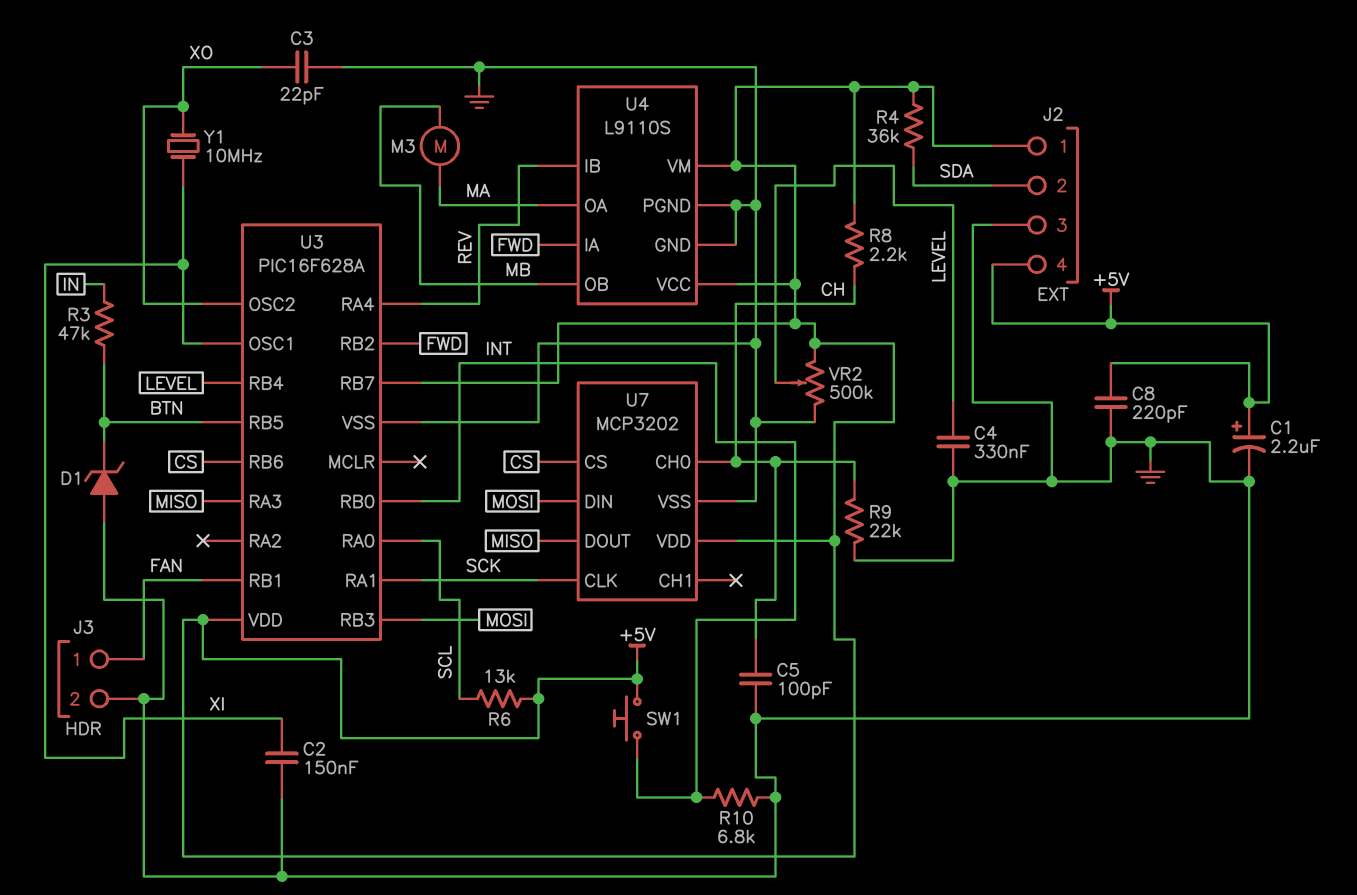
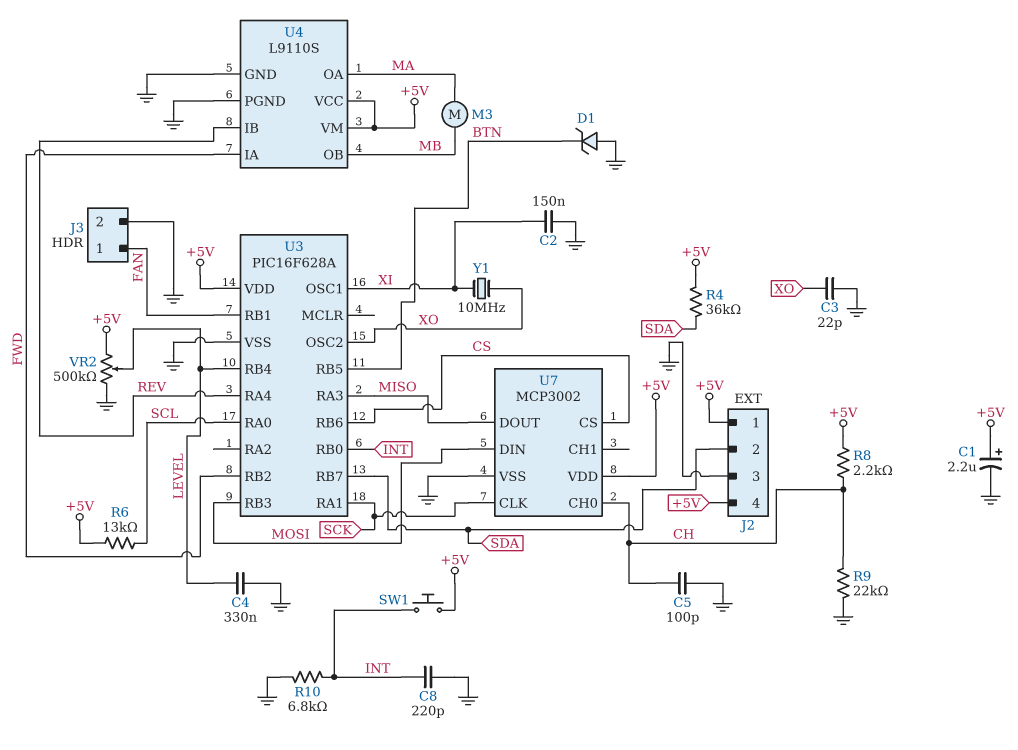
C8: 220pF (+5V, GND) -> 220pF (GND, INT)
R3: 47k (BTN, IN) -> none
U3 pin RB7: +5V -> SDA
U7: MCP3202 -> MCP3002

